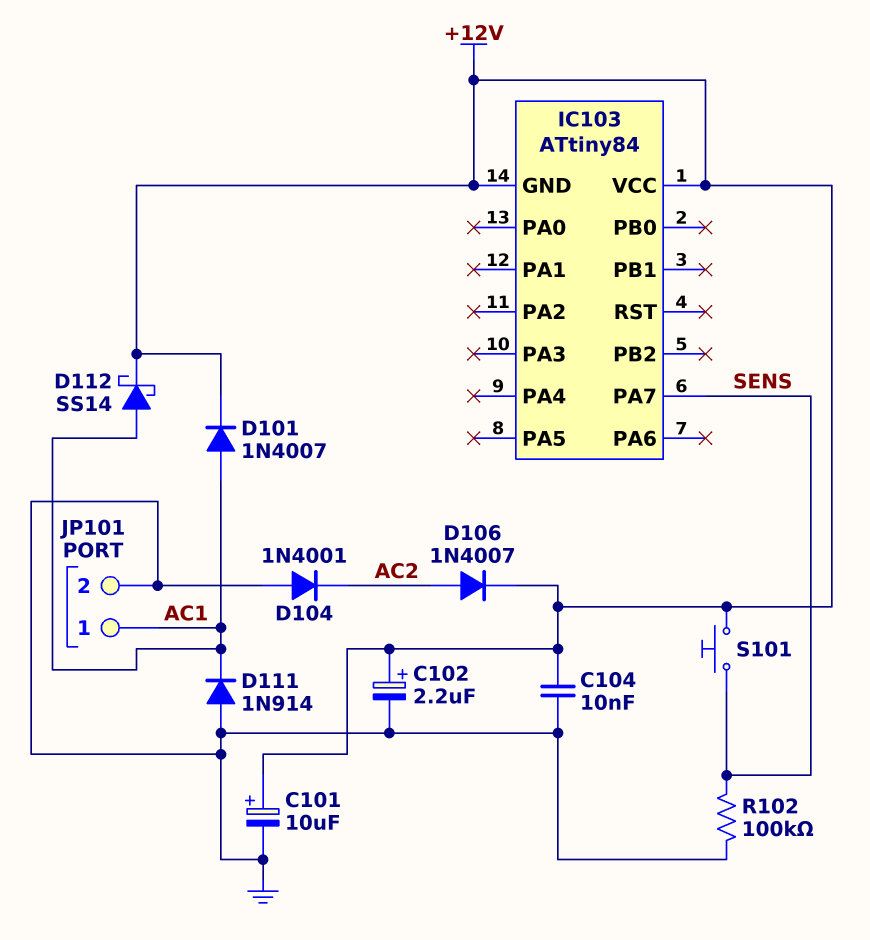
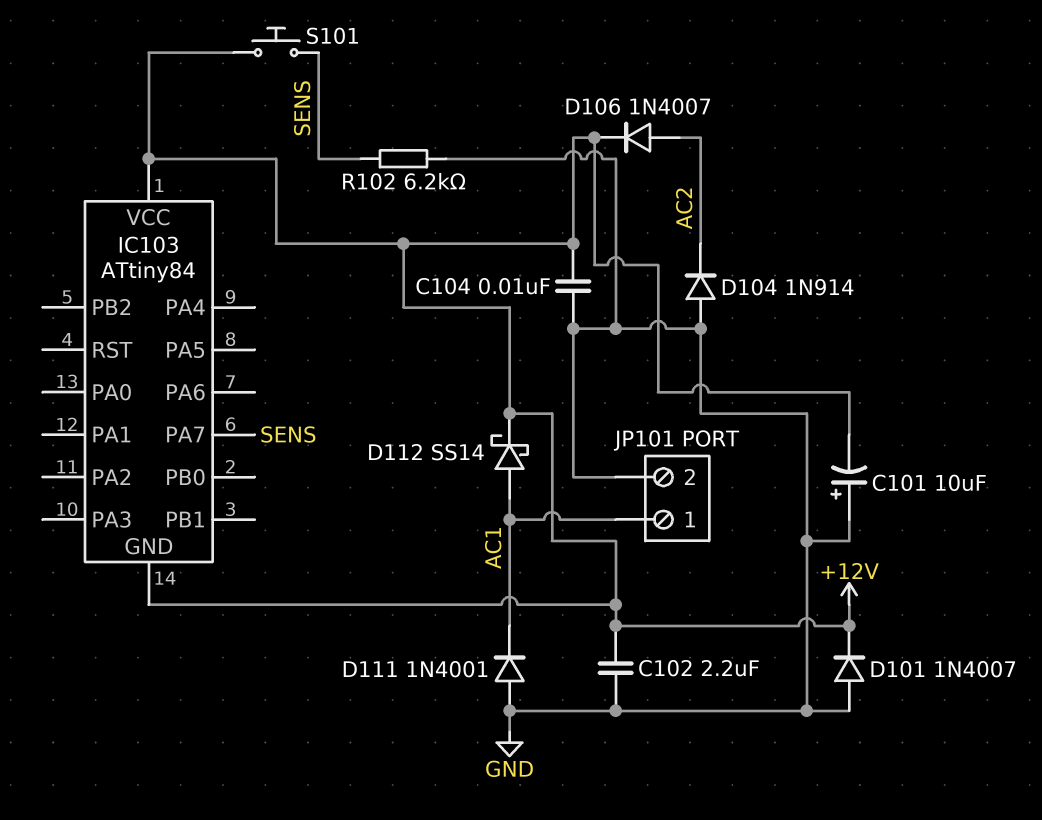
C101: 10uF (plus +12V, minus GND) -> 10uF (plus GND, minus +12V)
C102: 2.2uF (plus +12V, minus GND) -> 2.2uF (+12V, GND)
D101: diode 1N4007 (A AC1, K +12V) -> diode 1N4007 (A GND, K +12V)
D104: diode 1N4001 (A GND, K AC2) -> diode 1N914 (A GND, K AC2)
D111: diode 1N914 (A GND, K AC1) -> diode 1N4001 (A GND, K AC1)
R102: 100k (GND, SENS) -> 6.2k (GND, SENS)

